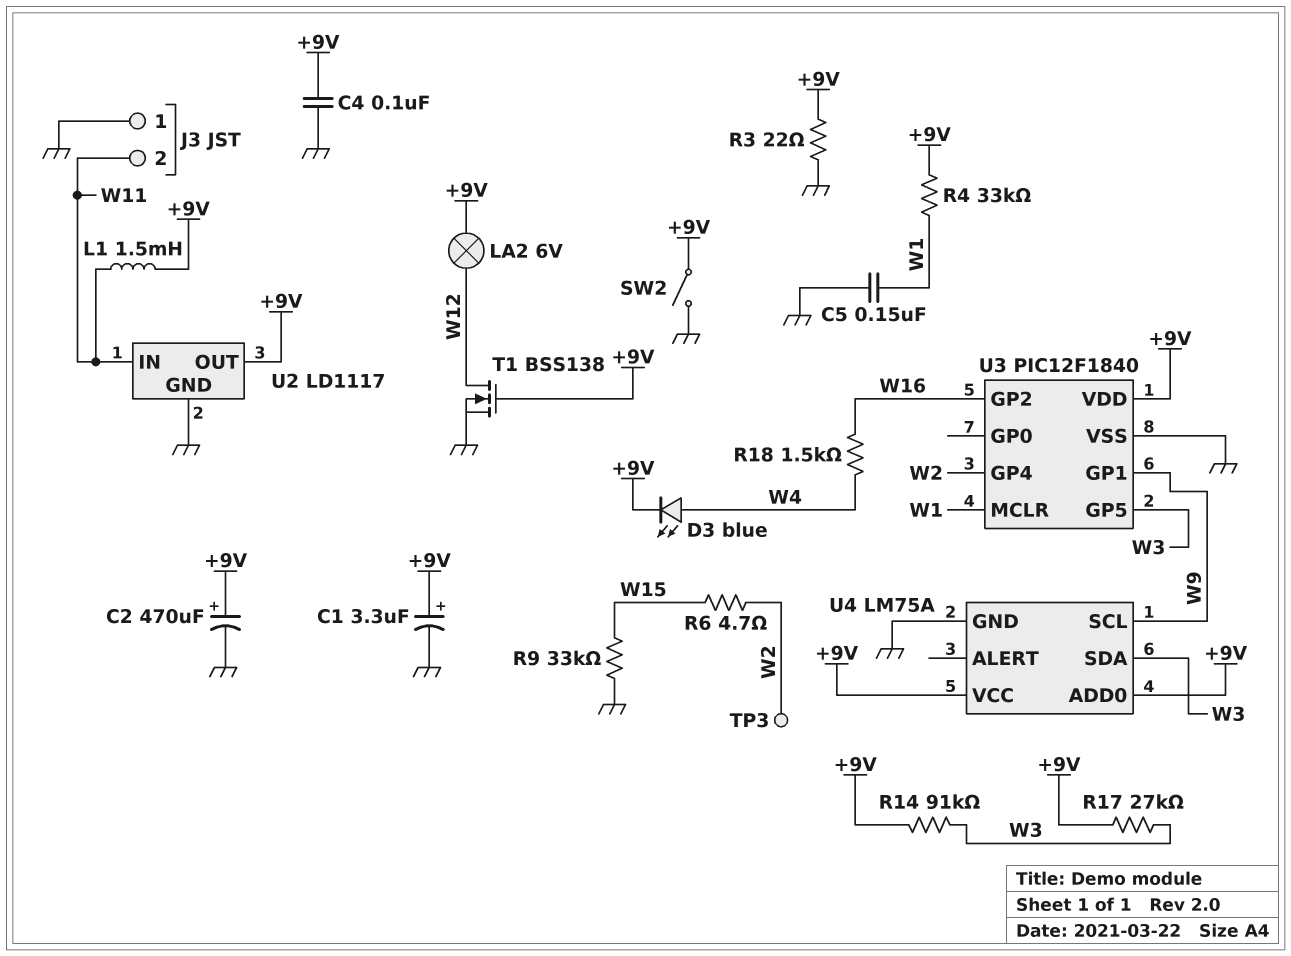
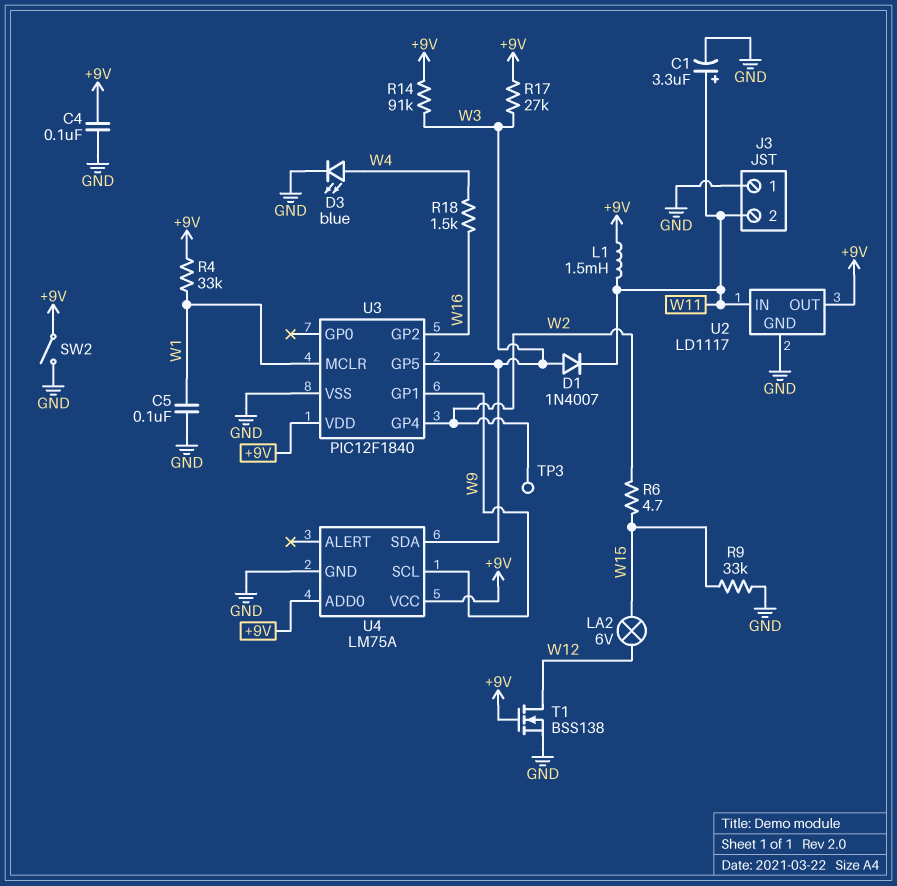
C1: 3.3uF (plus +9V, minus GND) -> 3.3uF (plus W11, minus GND)
C2: 470uF (plus +9V, minus GND) -> none
C5: 150nF (GND, W1) -> 100nF (GND, W1)
D1: none -> diode 1N4007 (A W3, K W11)
D3: LED blue (A W4, K +9V) -> LED blue (A W4, K GND)
LA2: lamp 6V (+9V, W12) -> lamp 6V (W12, W15)
R3: 22 (+9V, GND) -> none

